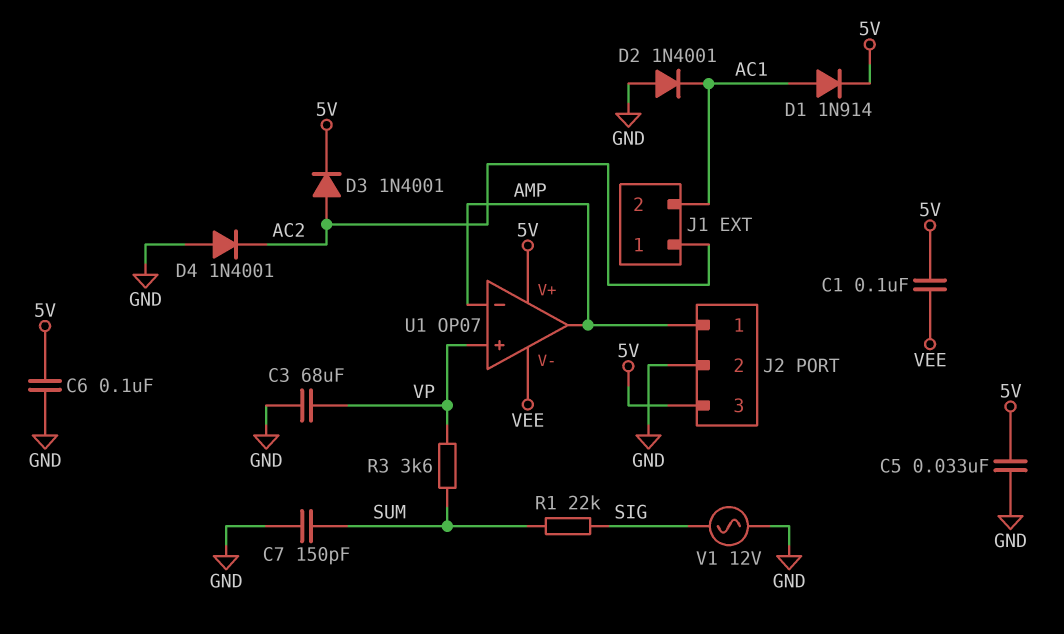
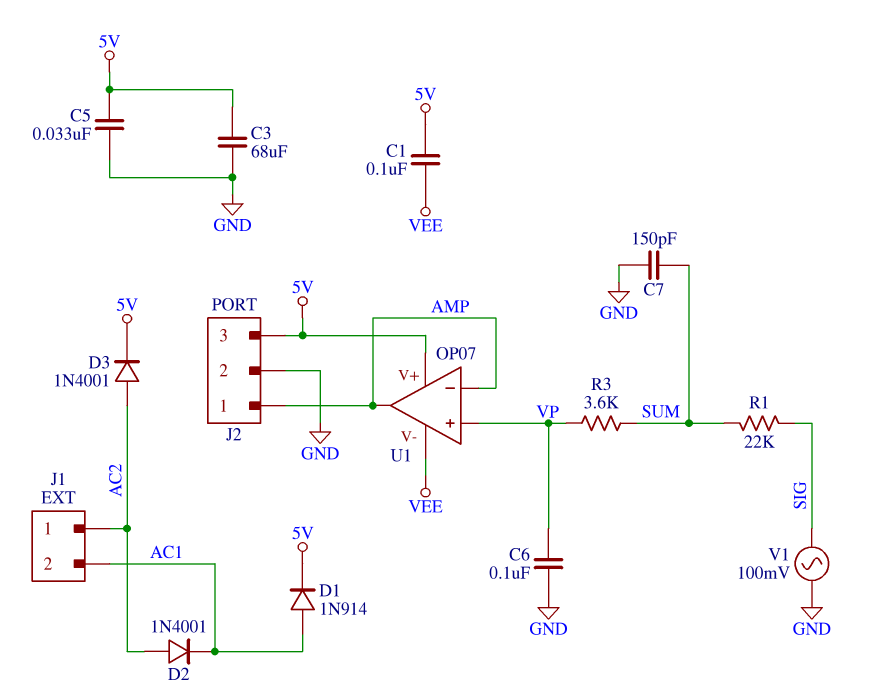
C3: 68uF (GND, VP) -> 68uF (5V, GND)
C6: 100nF (5V, GND) -> 100nF (GND, VP)
D2: diode 1N4001 (A GND, K AC1) -> diode 1N4001 (A AC2, K AC1)
D4: diode 1N4001 (A GND, K AC2) -> none
V1: AC 12V (GND, SIG) -> AC 100mV (GND, SIG)

